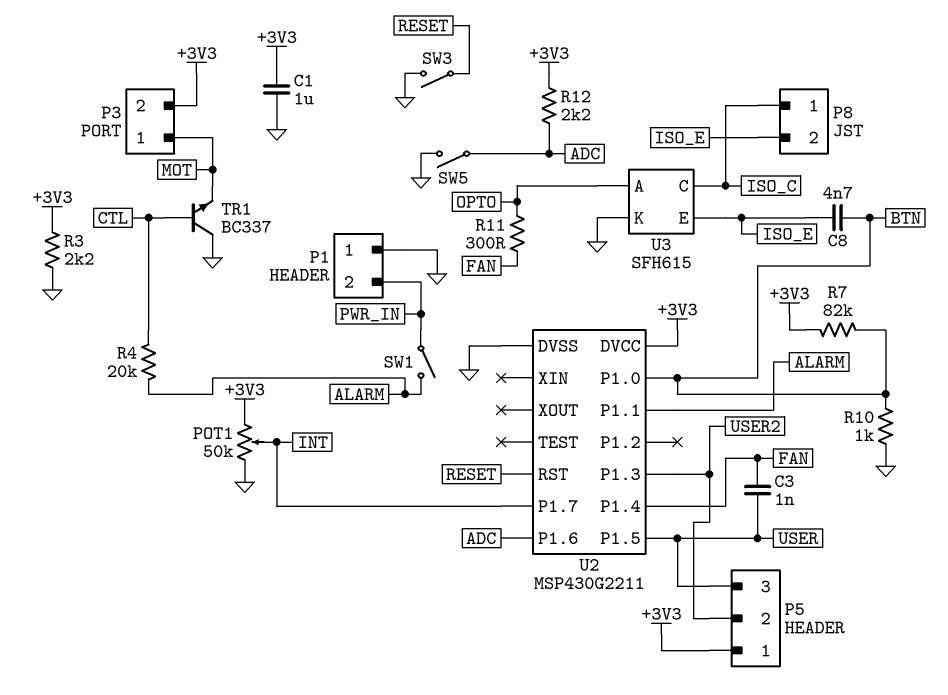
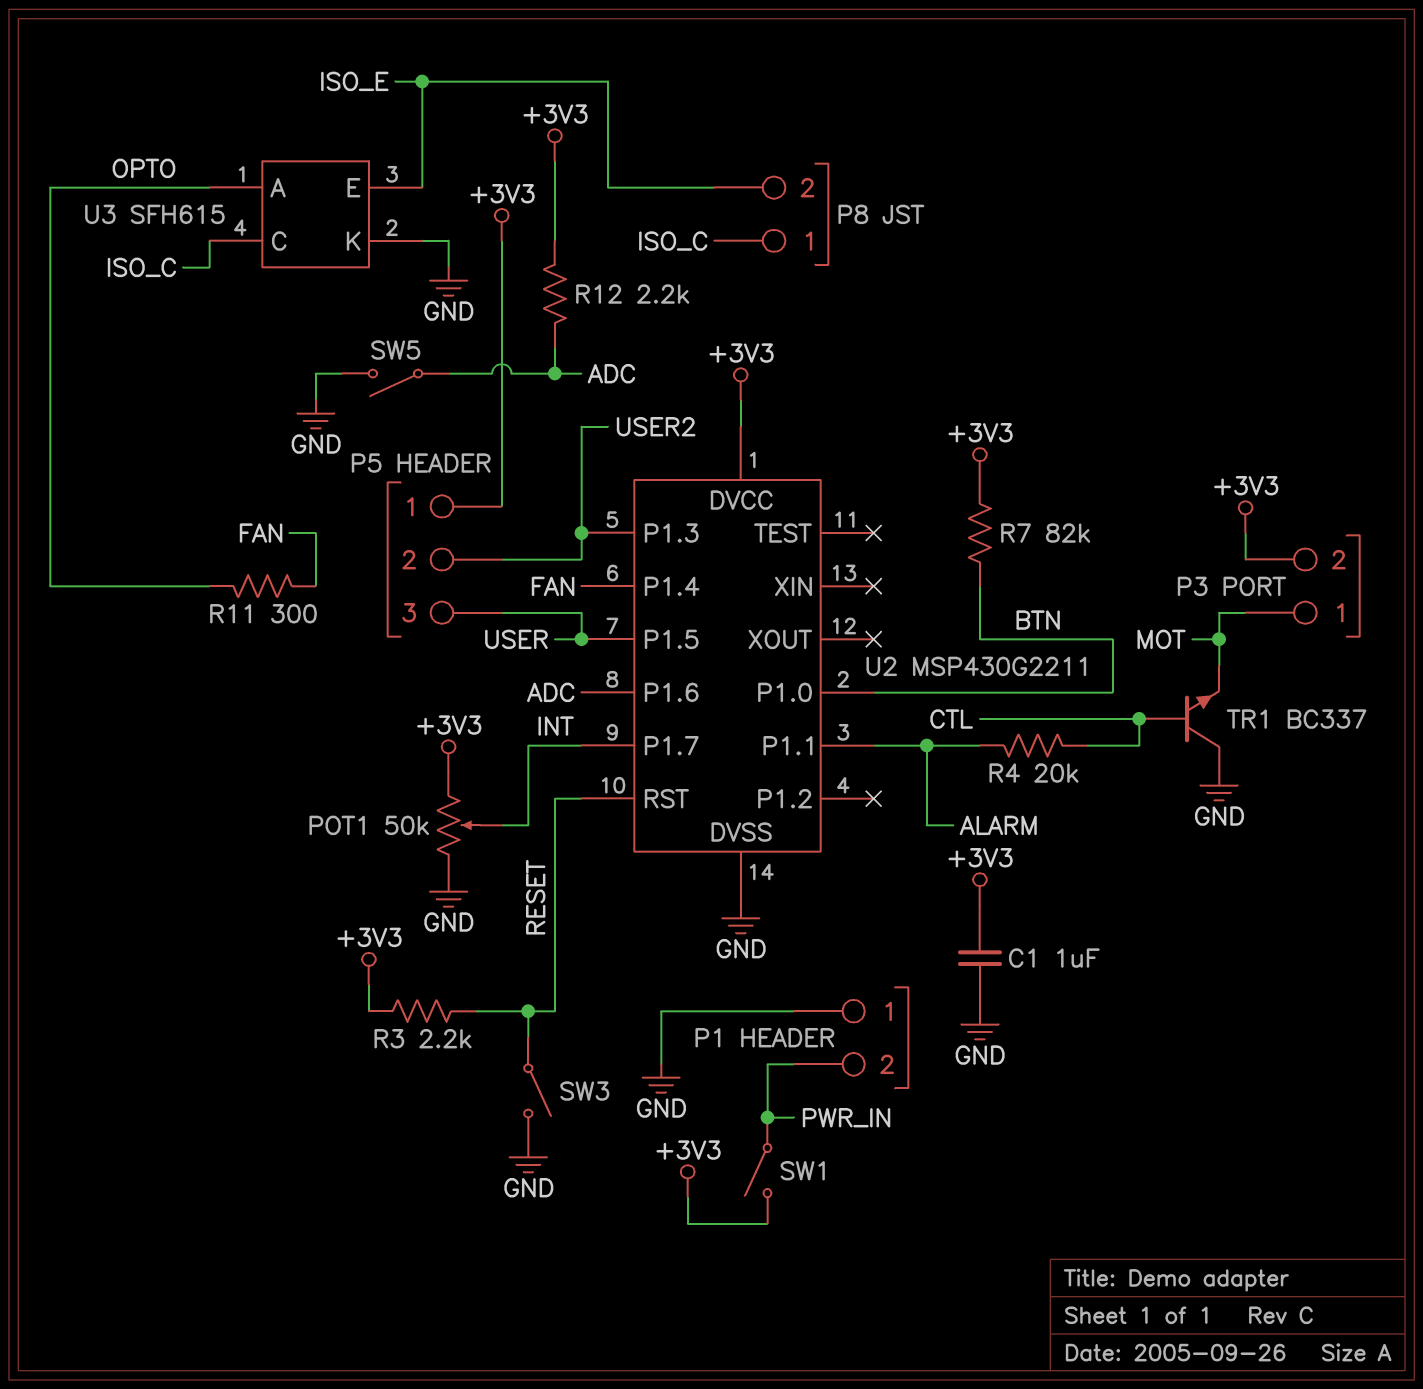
C3: 1nF (FAN, USER) -> none
C8: 4.7nF (BTN, ISO_E) -> none
R3: 2.2k (+3V3, GND) -> 2.2k (+3V3, RESET)
R10: 1k (BTN, GND) -> none
SW1: switch (ALARM, PWR_IN) -> switch (+3V3, PWR_IN)

